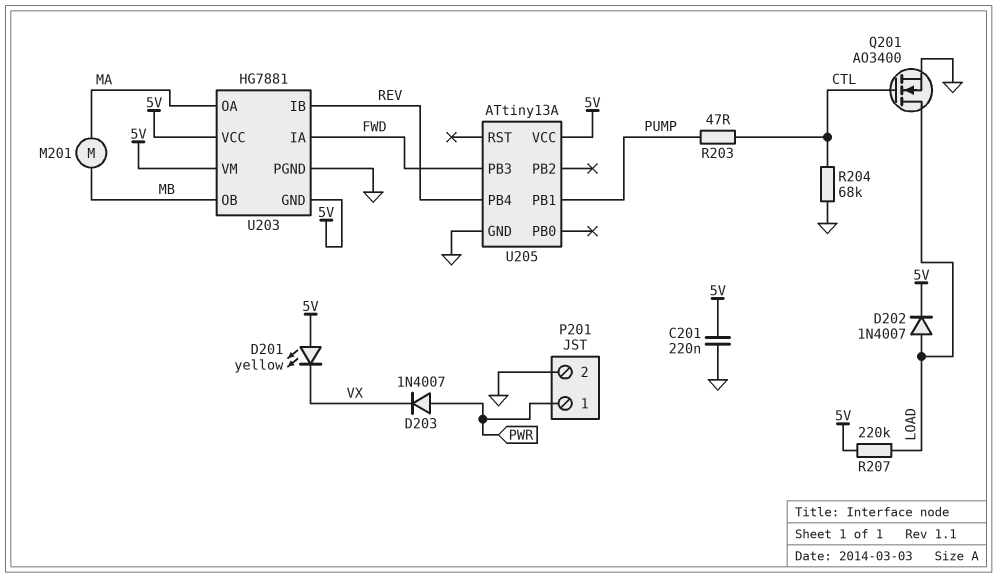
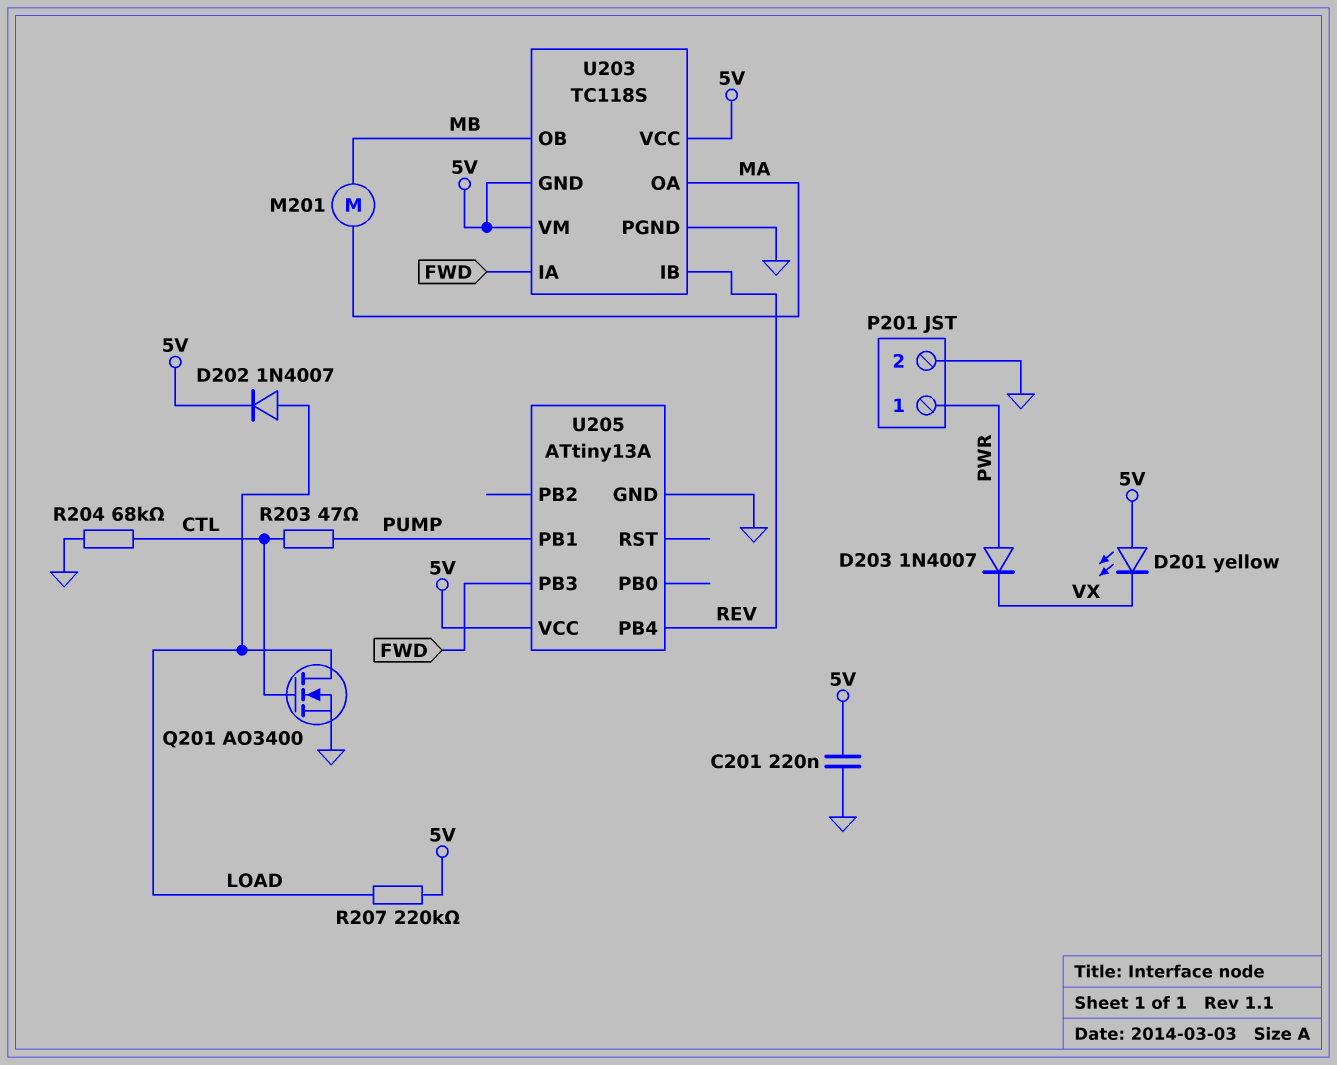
U203: HG7881 -> TC118S

